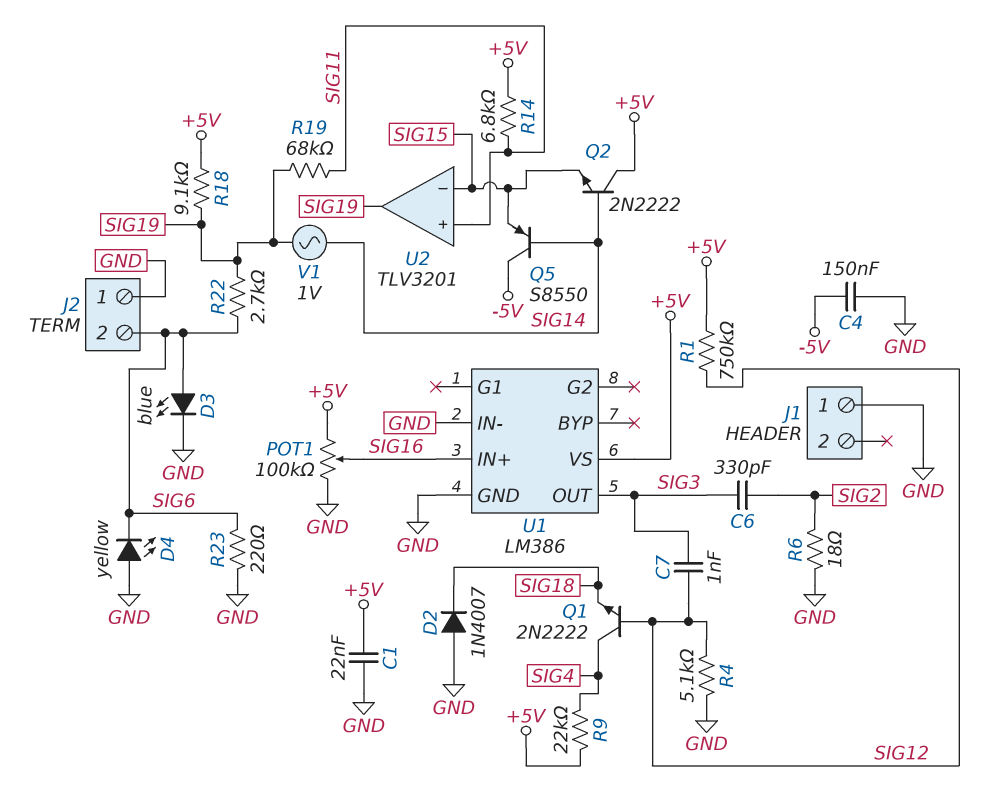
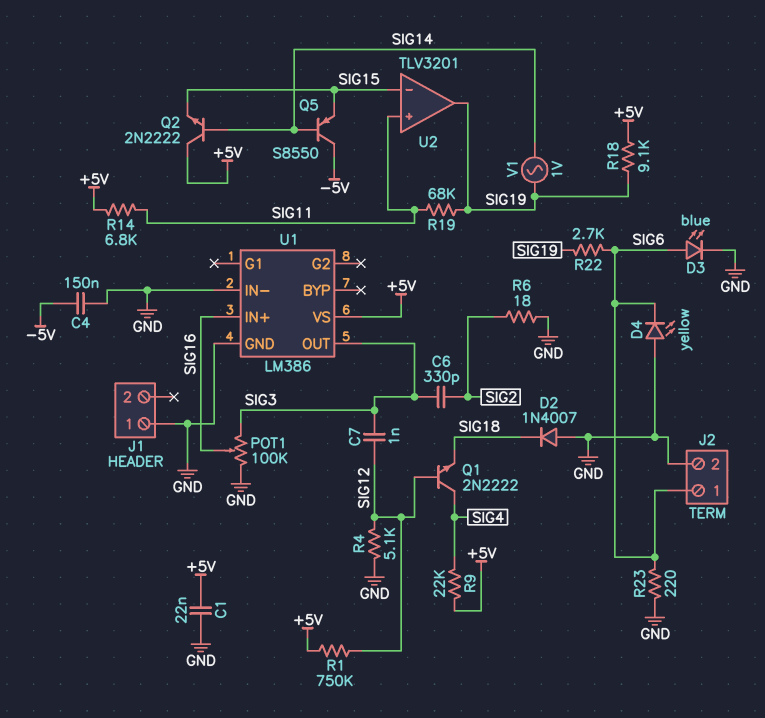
J2 pin 1: GND -> SIG6
J2 pin 2: SIG6 -> GND
POT1: 100k (+5V, GND, wiper SIG16) -> 100k (GND, SIG3, wiper SIG16)

